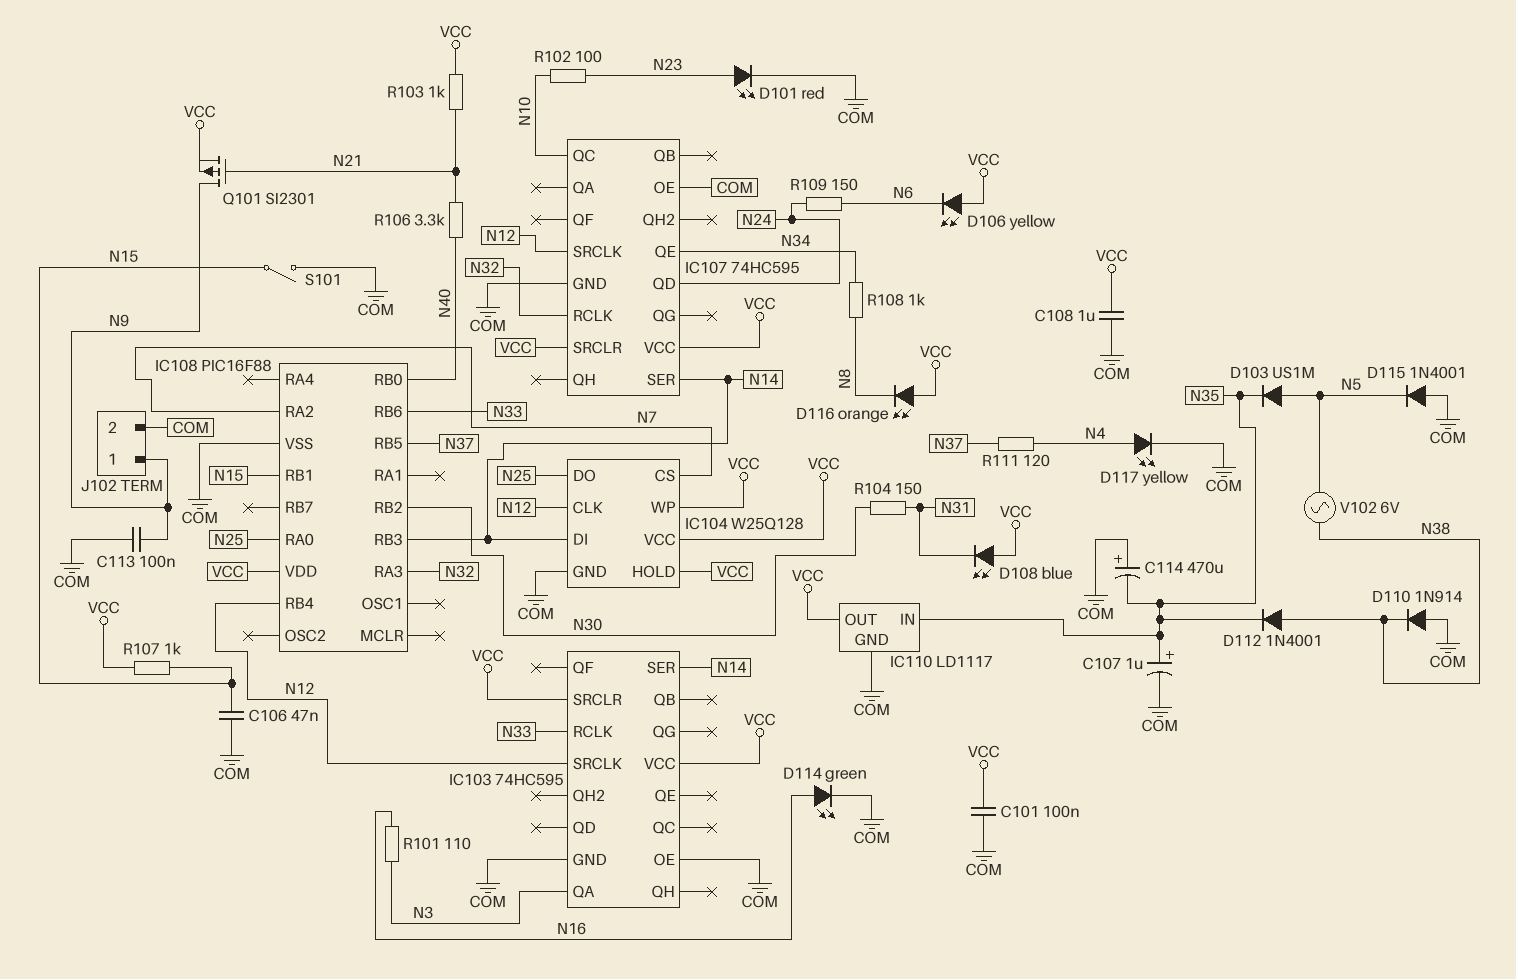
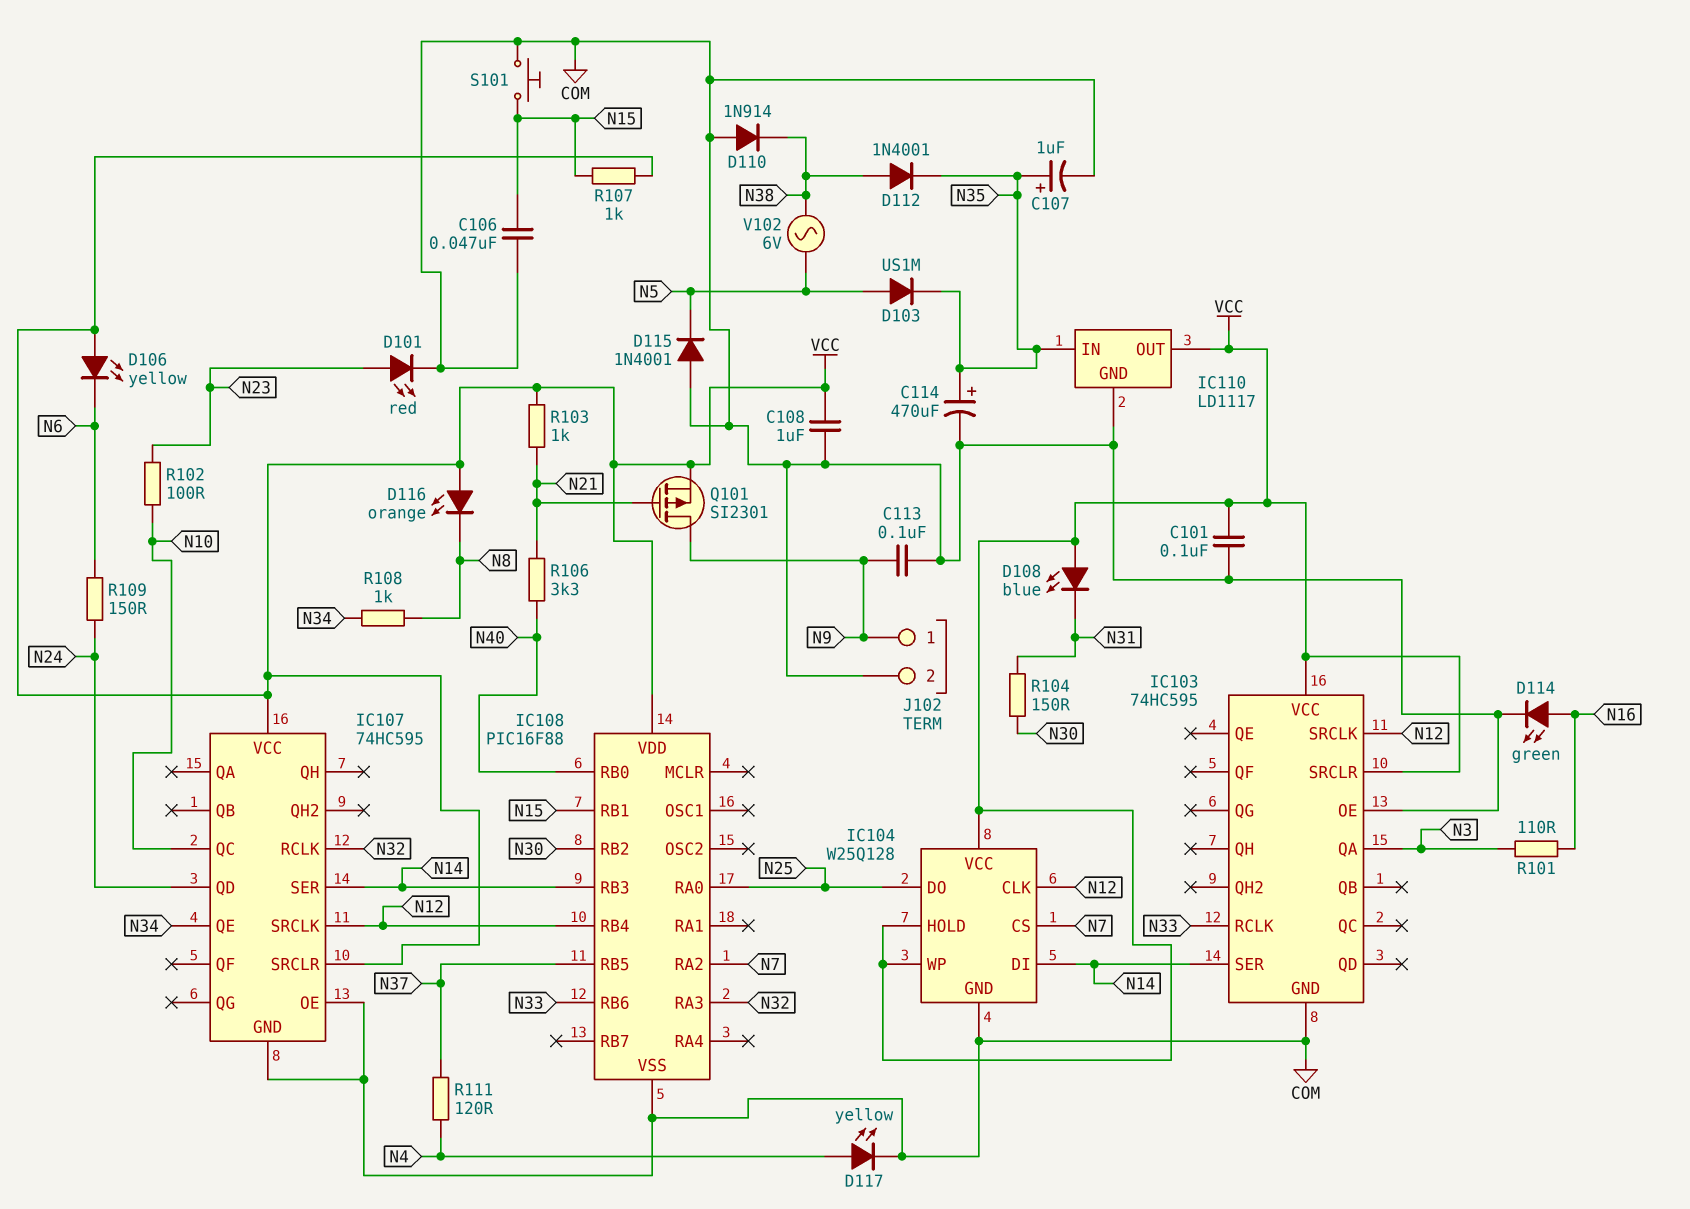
C114: 470uF (plus COM, minus N35) -> 470uF (plus N35, minus COM)
S101: switch (COM, N15) -> button (COM, N15)

